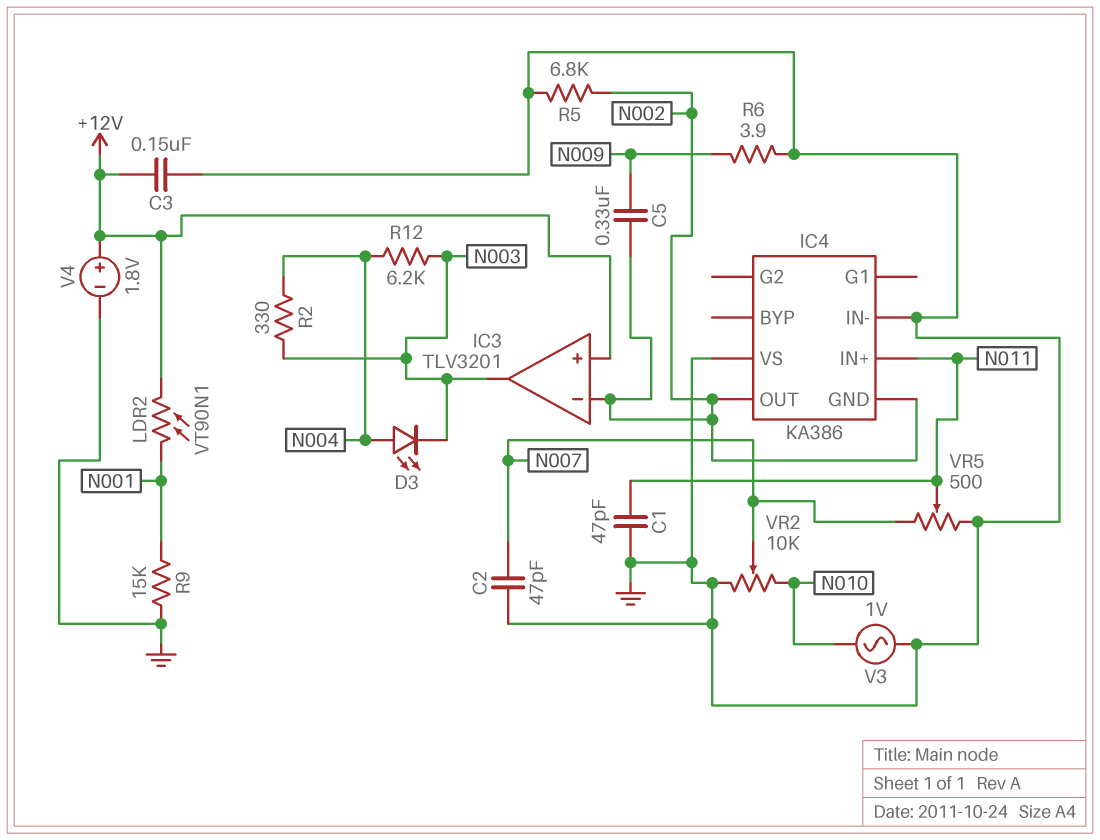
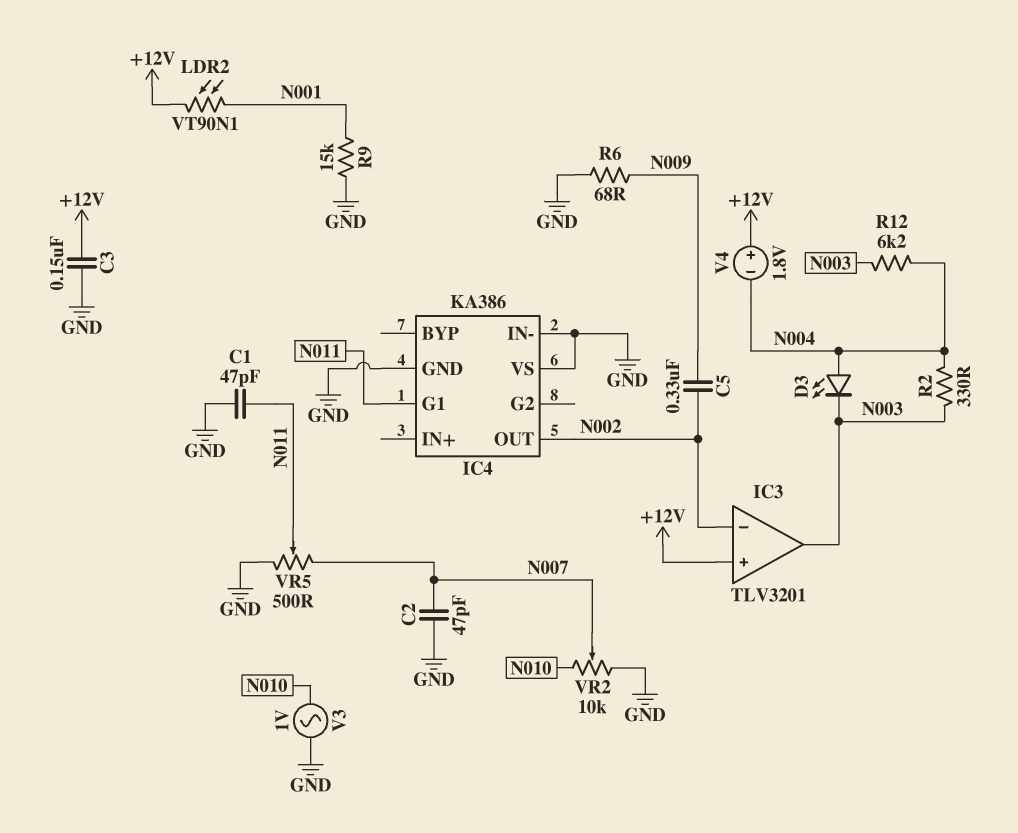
IC4 pin G1: none -> N011
IC4 pin GND: N002 -> GND
IC4 pin IN+: N011 -> none
R5: 6.8k (GND, N002) -> none
R6: 3.9 (GND, N009) -> 68 (GND, N009)
V4: 1.8V (plus +12V, minus GND) -> 1.8V (plus +12V, minus N004)

